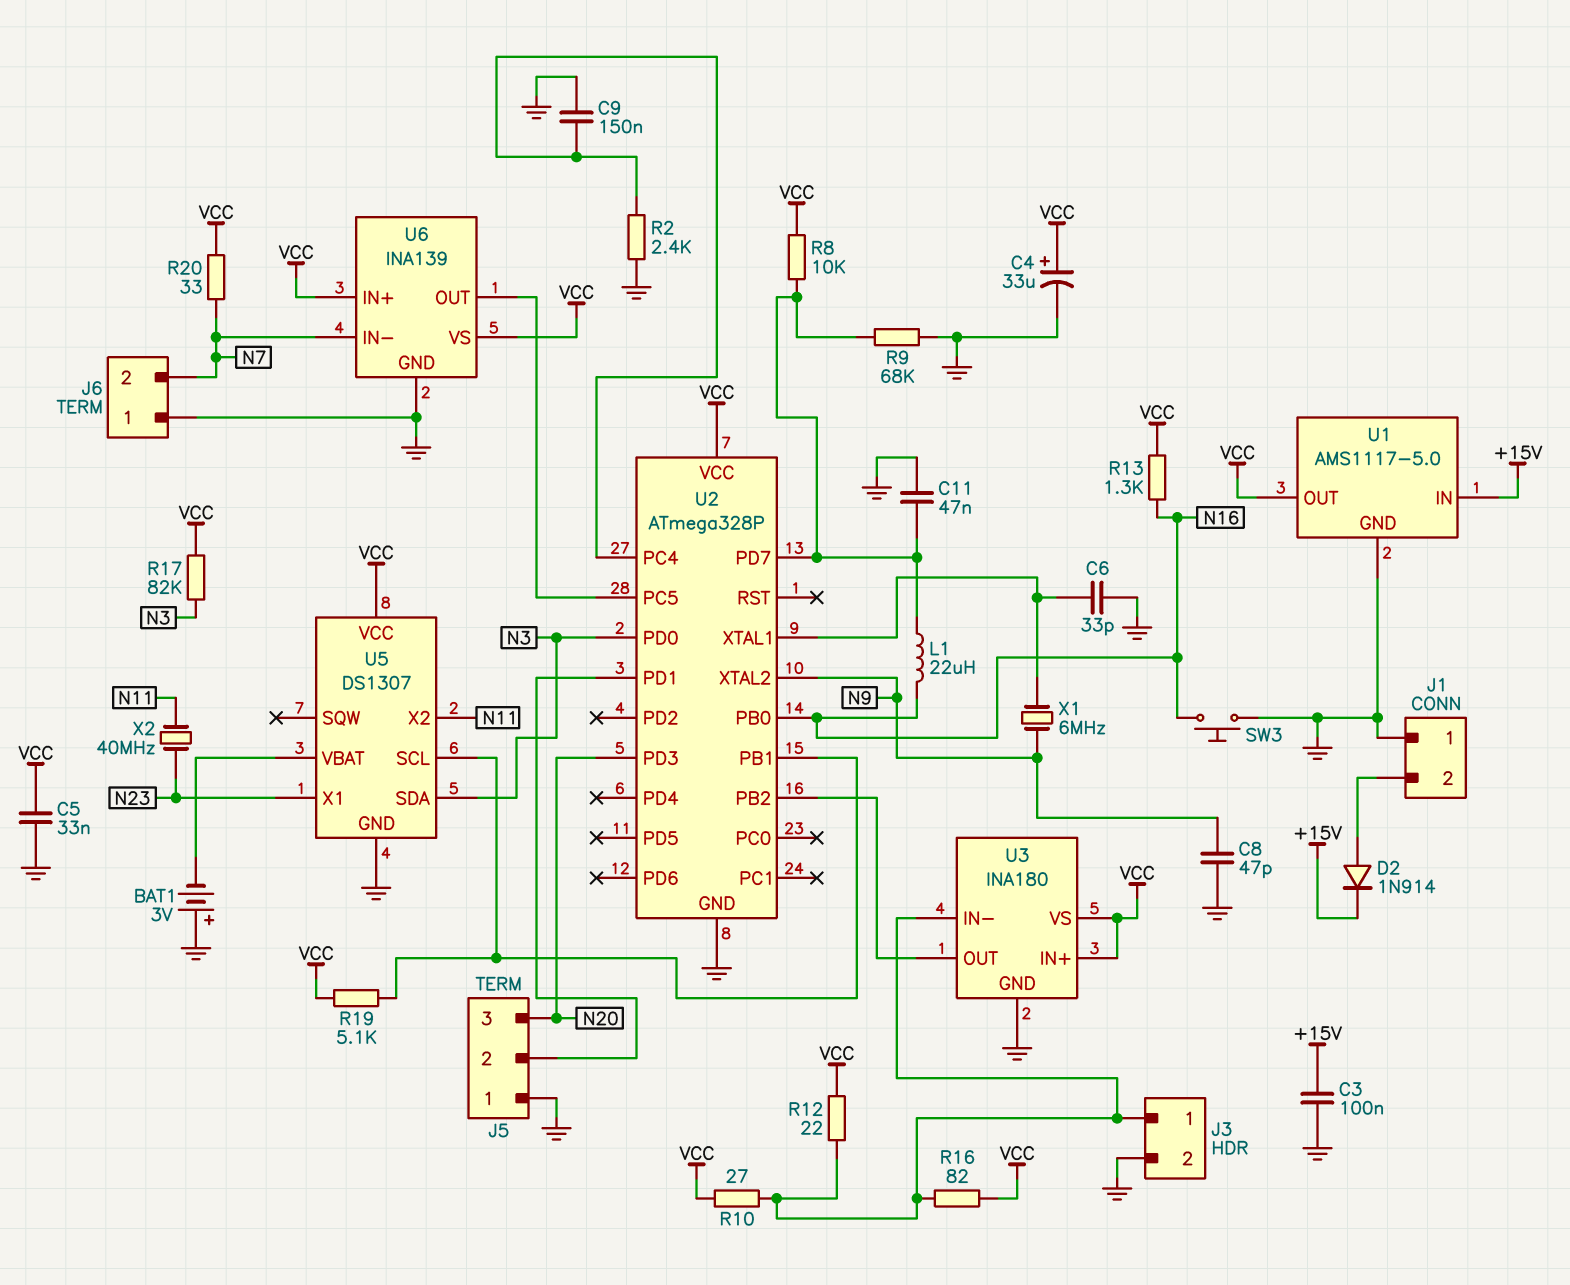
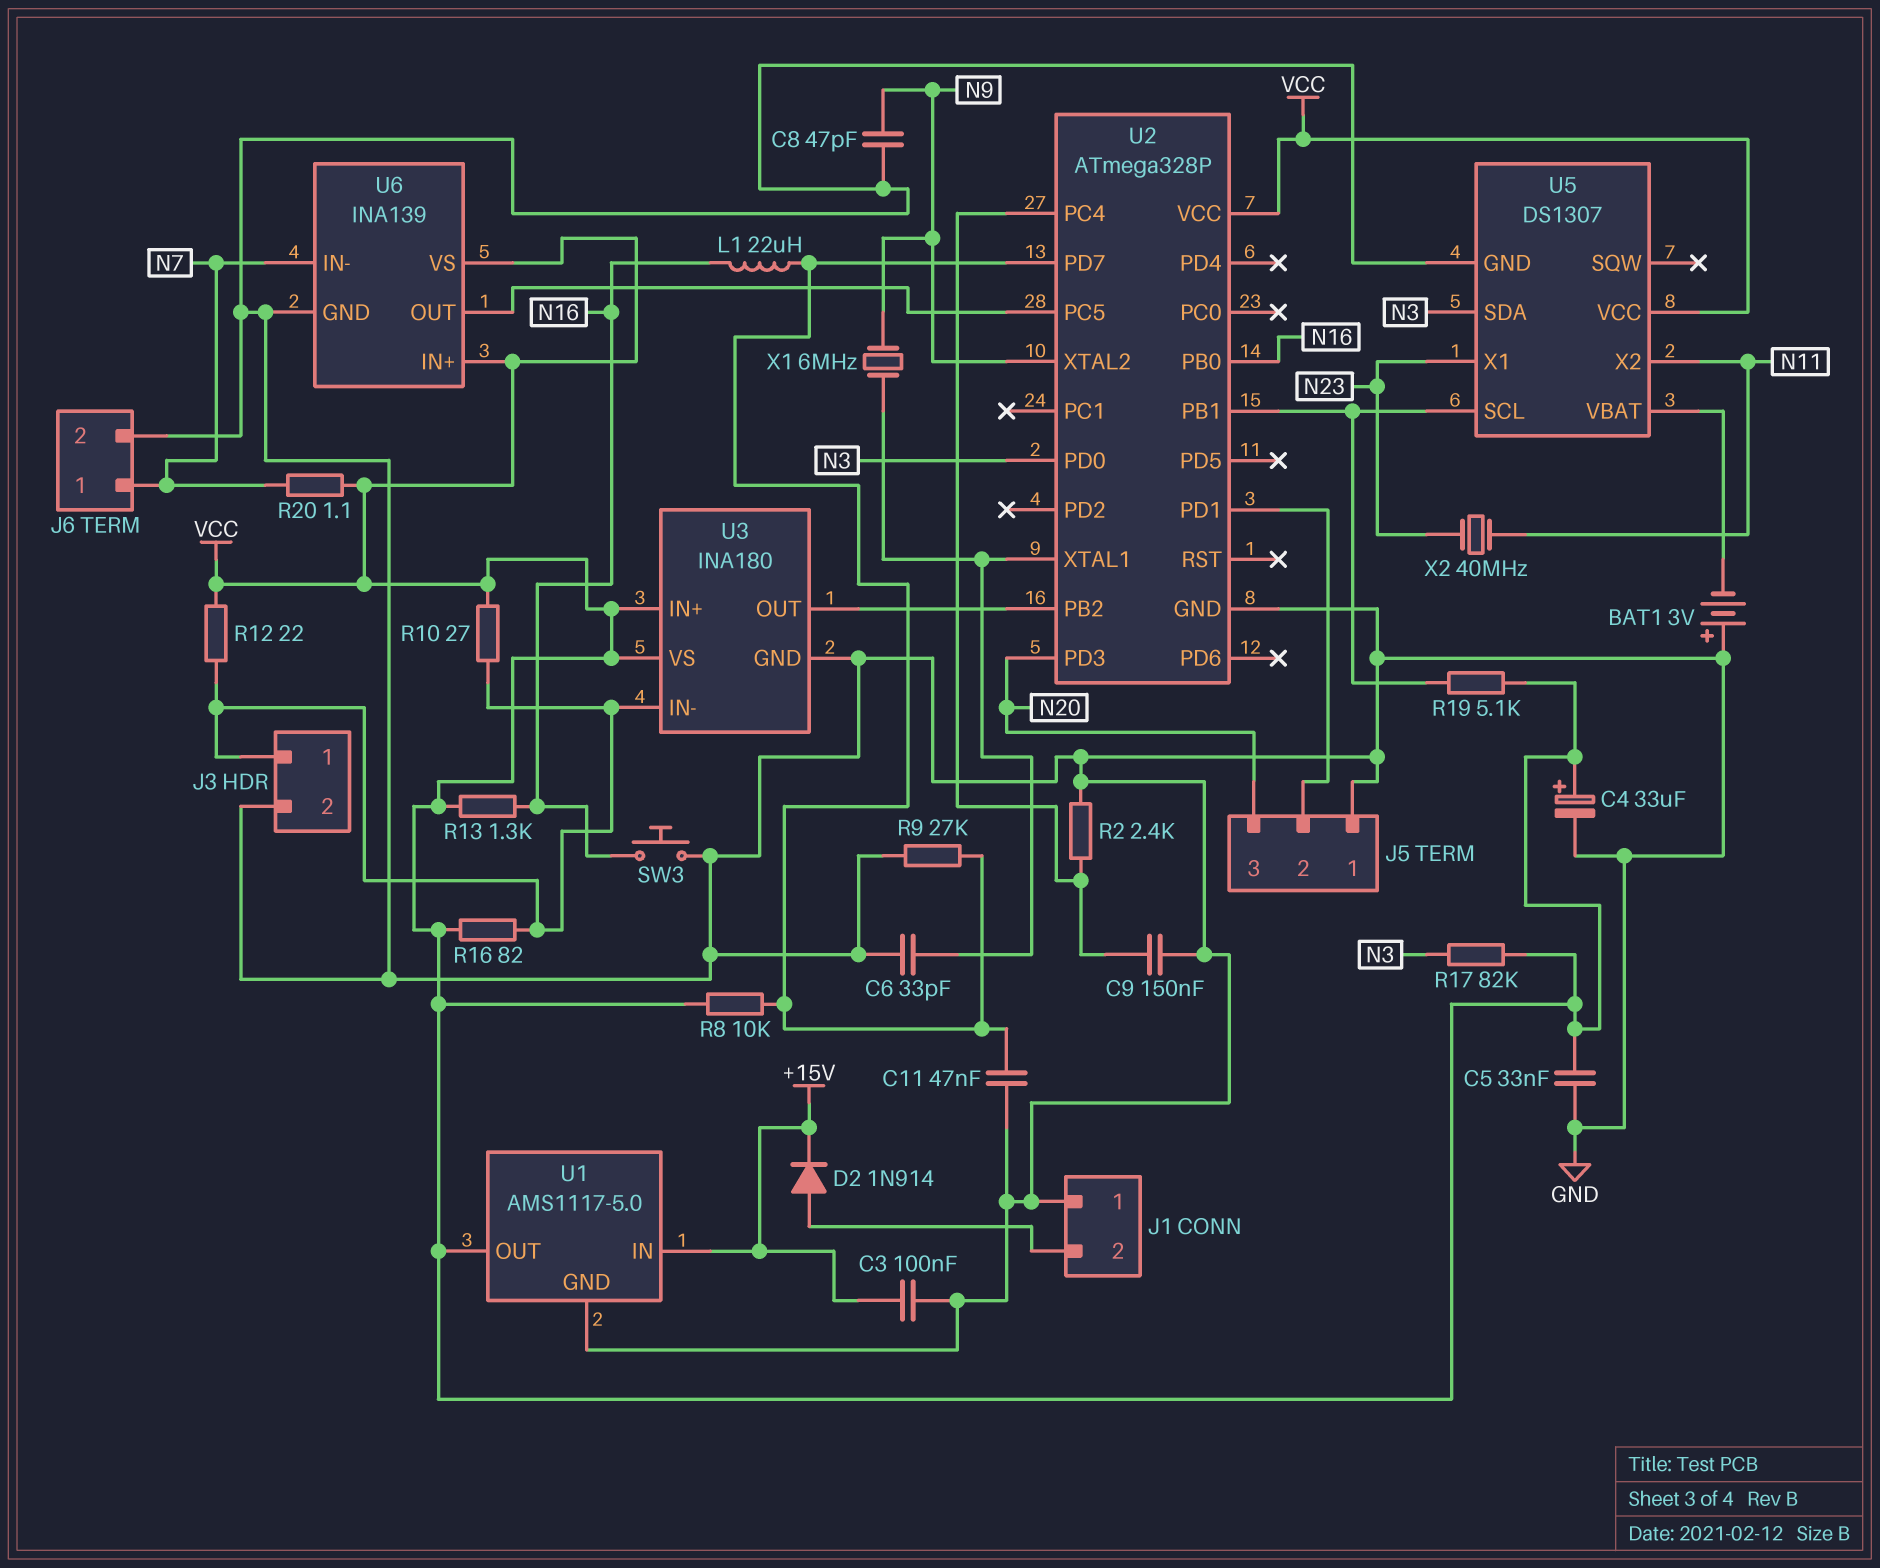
J6 pin 1: GND -> N7
J6 pin 2: N7 -> GND
R9: 68k (GND, U2/PD7) -> 27k (GND, U2/PD7)
R20: 33 (N7, VCC) -> 1.1 (N7, VCC)

